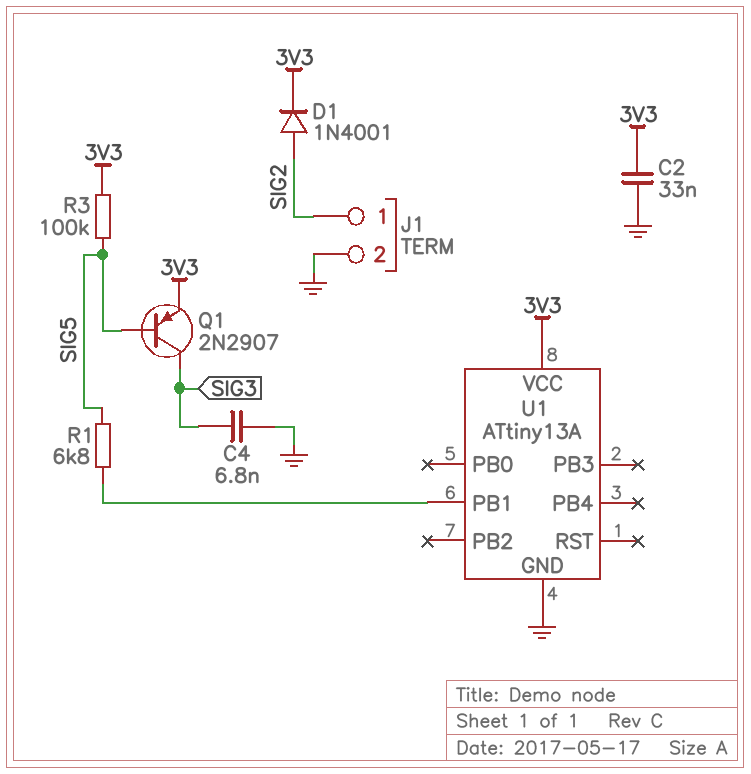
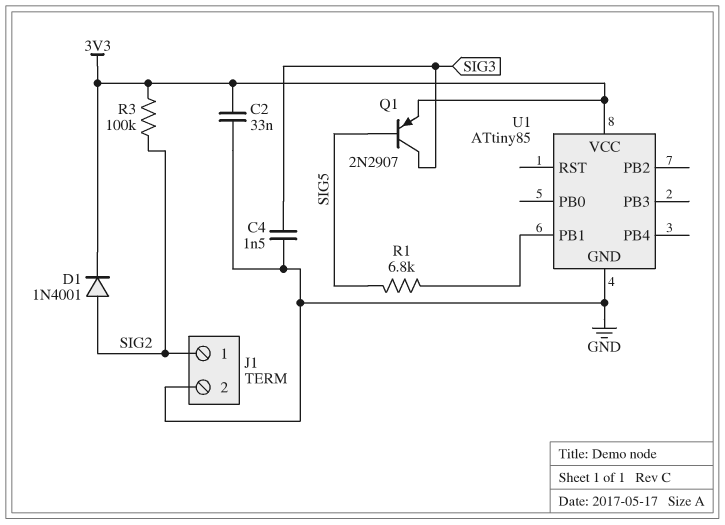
C4: 6.8nF (GND, SIG3) -> 1.5nF (GND, SIG3)
R3: 100k (3V3, SIG5) -> 100k (3V3, SIG2)
U1: ATtiny13A -> ATtiny85

